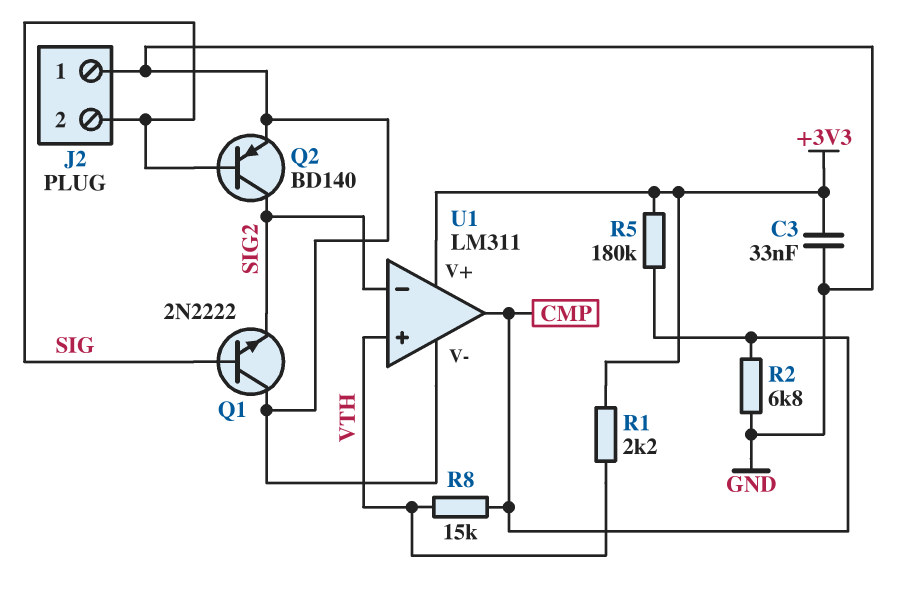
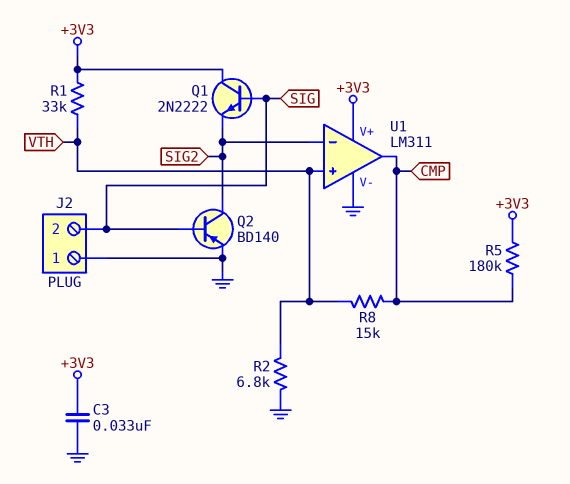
Q1: NPN 2N2222 (B SIG, C GND, E SIG2) -> NPN 2N2222 (B SIG, C +3V3, E SIG2)
R1: 2.2k (+3V3, VTH) -> 33k (+3V3, VTH)
R2: 6.8k (CMP, GND) -> 6.8k (GND, VTH)

